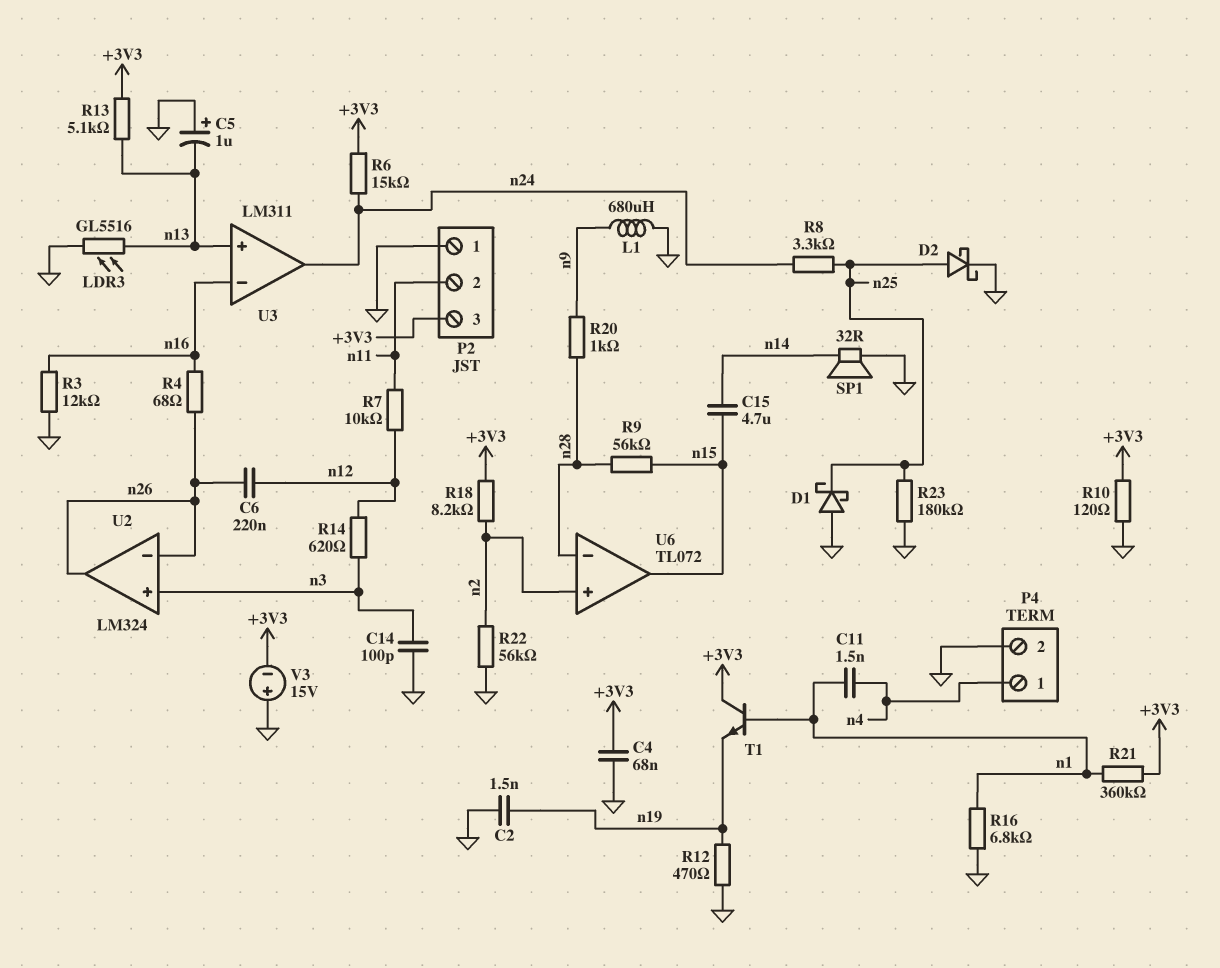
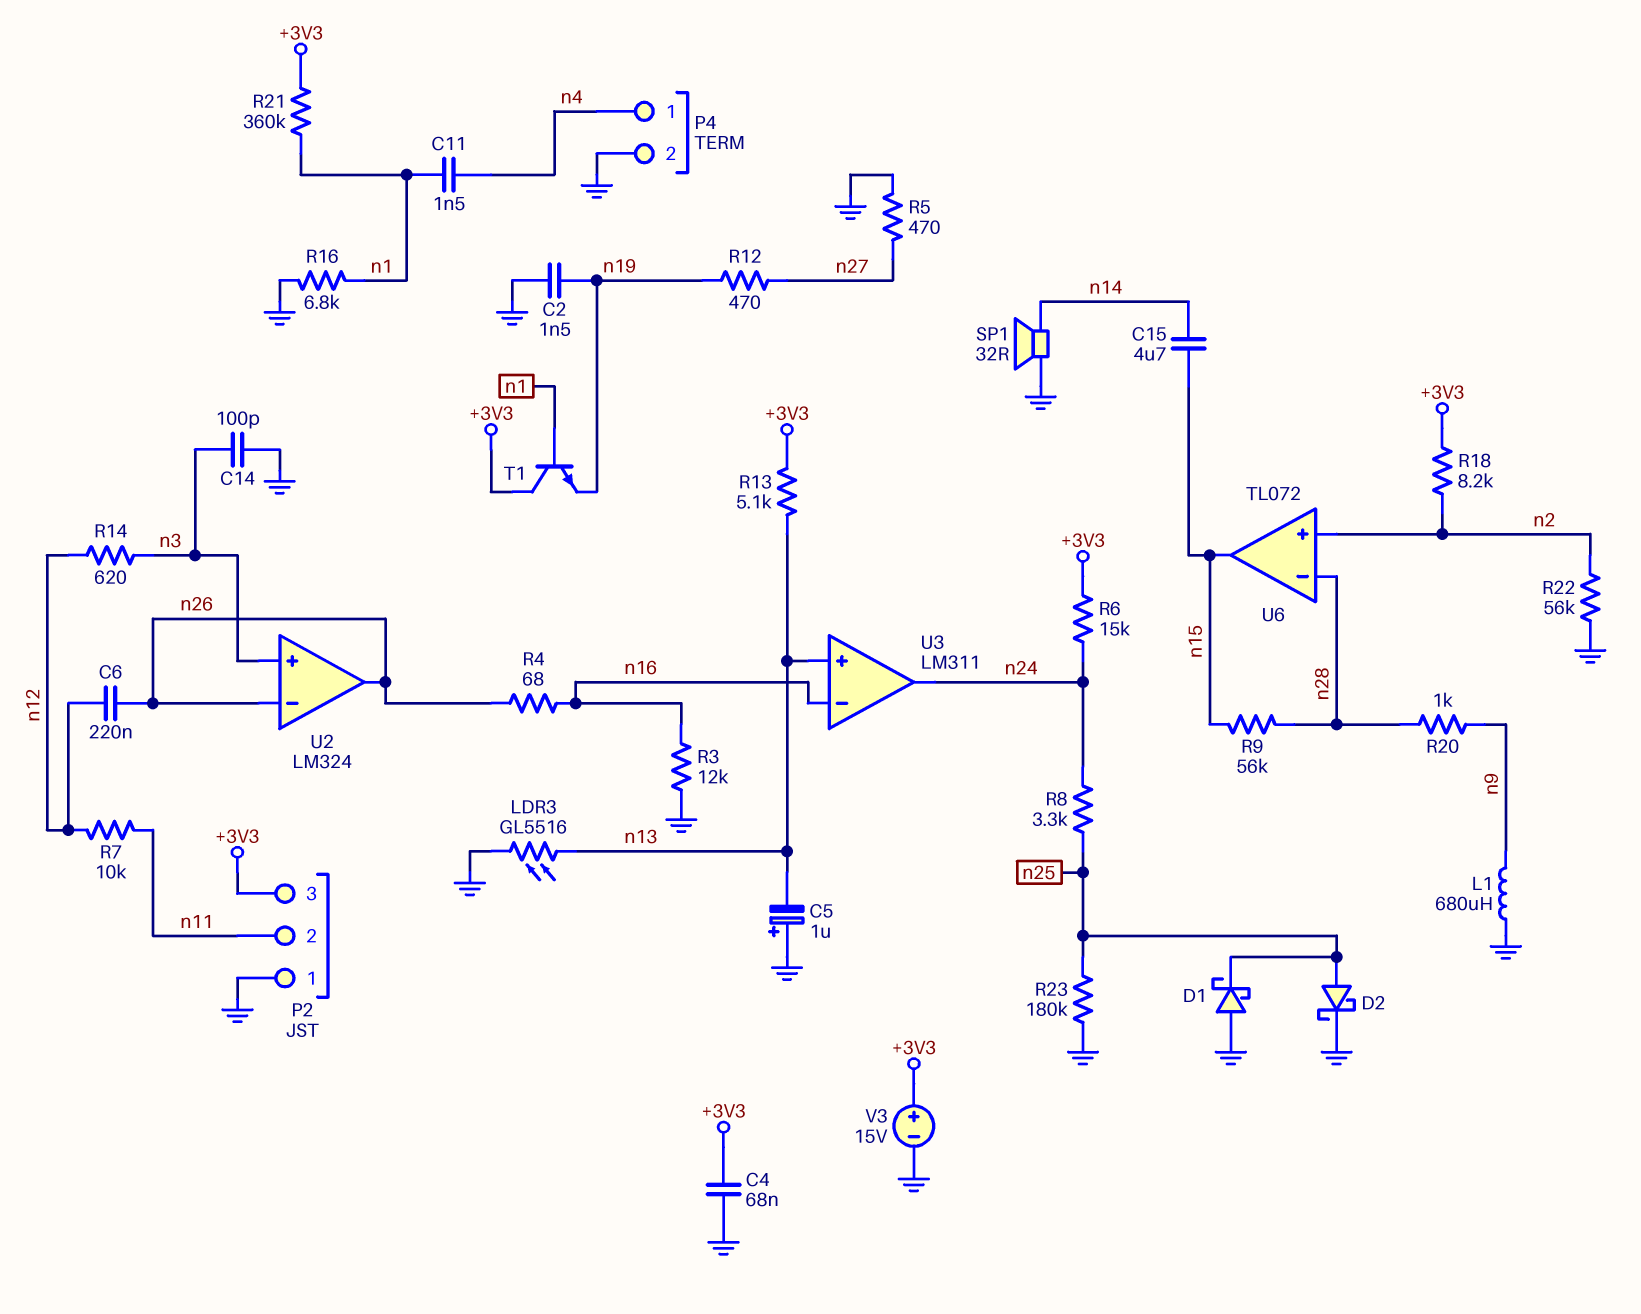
R5: none -> 470 (GND, n27)
R10: 120 (+3V3, GND) -> none
R12: 470 (GND, n19) -> 470 (n19, n27)
V3: 15V (plus GND, minus +3V3) -> 15V (plus +3V3, minus GND)

